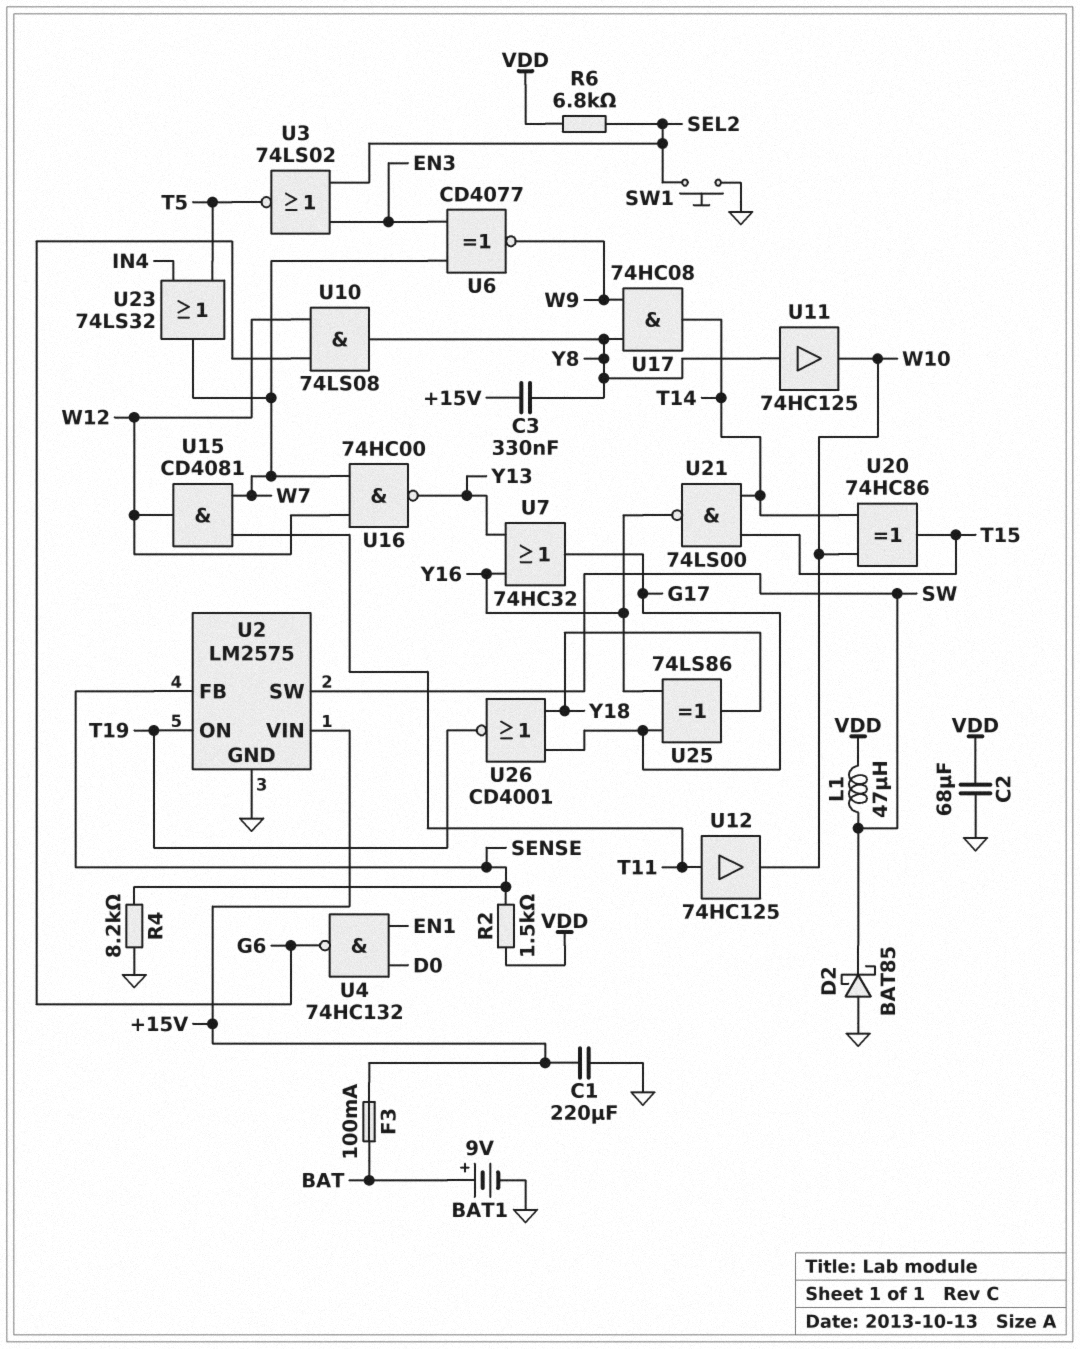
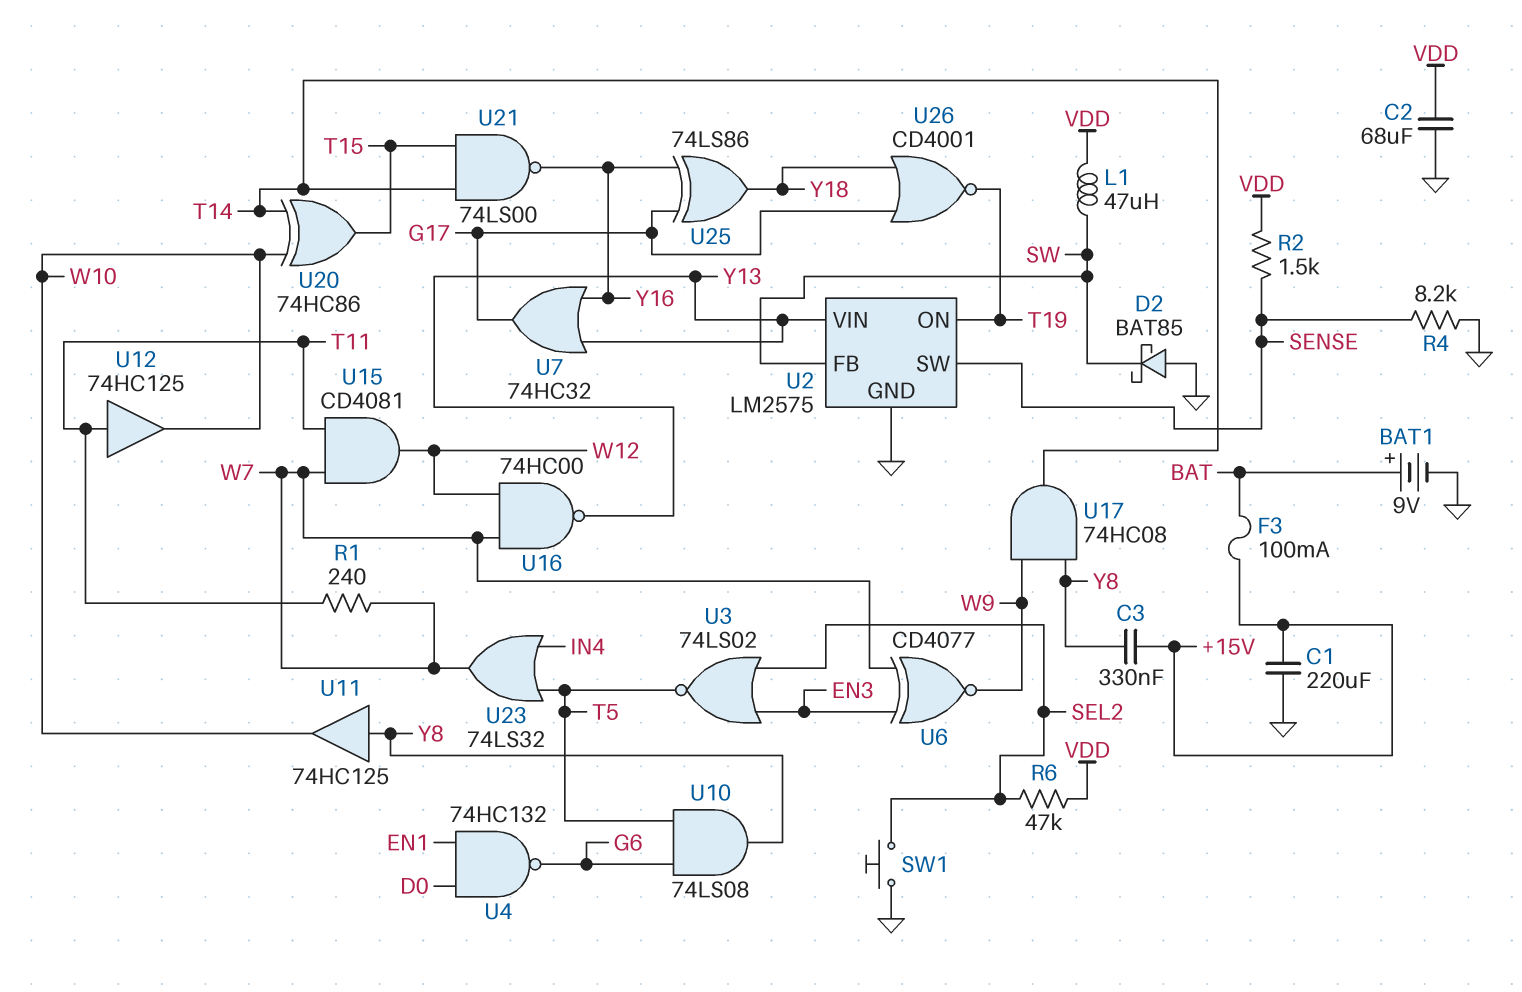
R1: none -> 240 (T11, W7)
R6: 6.8k (SEL2, VDD) -> 47k (SEL2, VDD)
U2 pin FB: SENSE -> SW
U2 pin SW: SW -> SENSE
U2 pin VIN: +15V -> Y13
U10: AND 74LS08 (in G6, in W12, out Y8) -> AND 74LS08 (in G6, in T5, out Y8)

